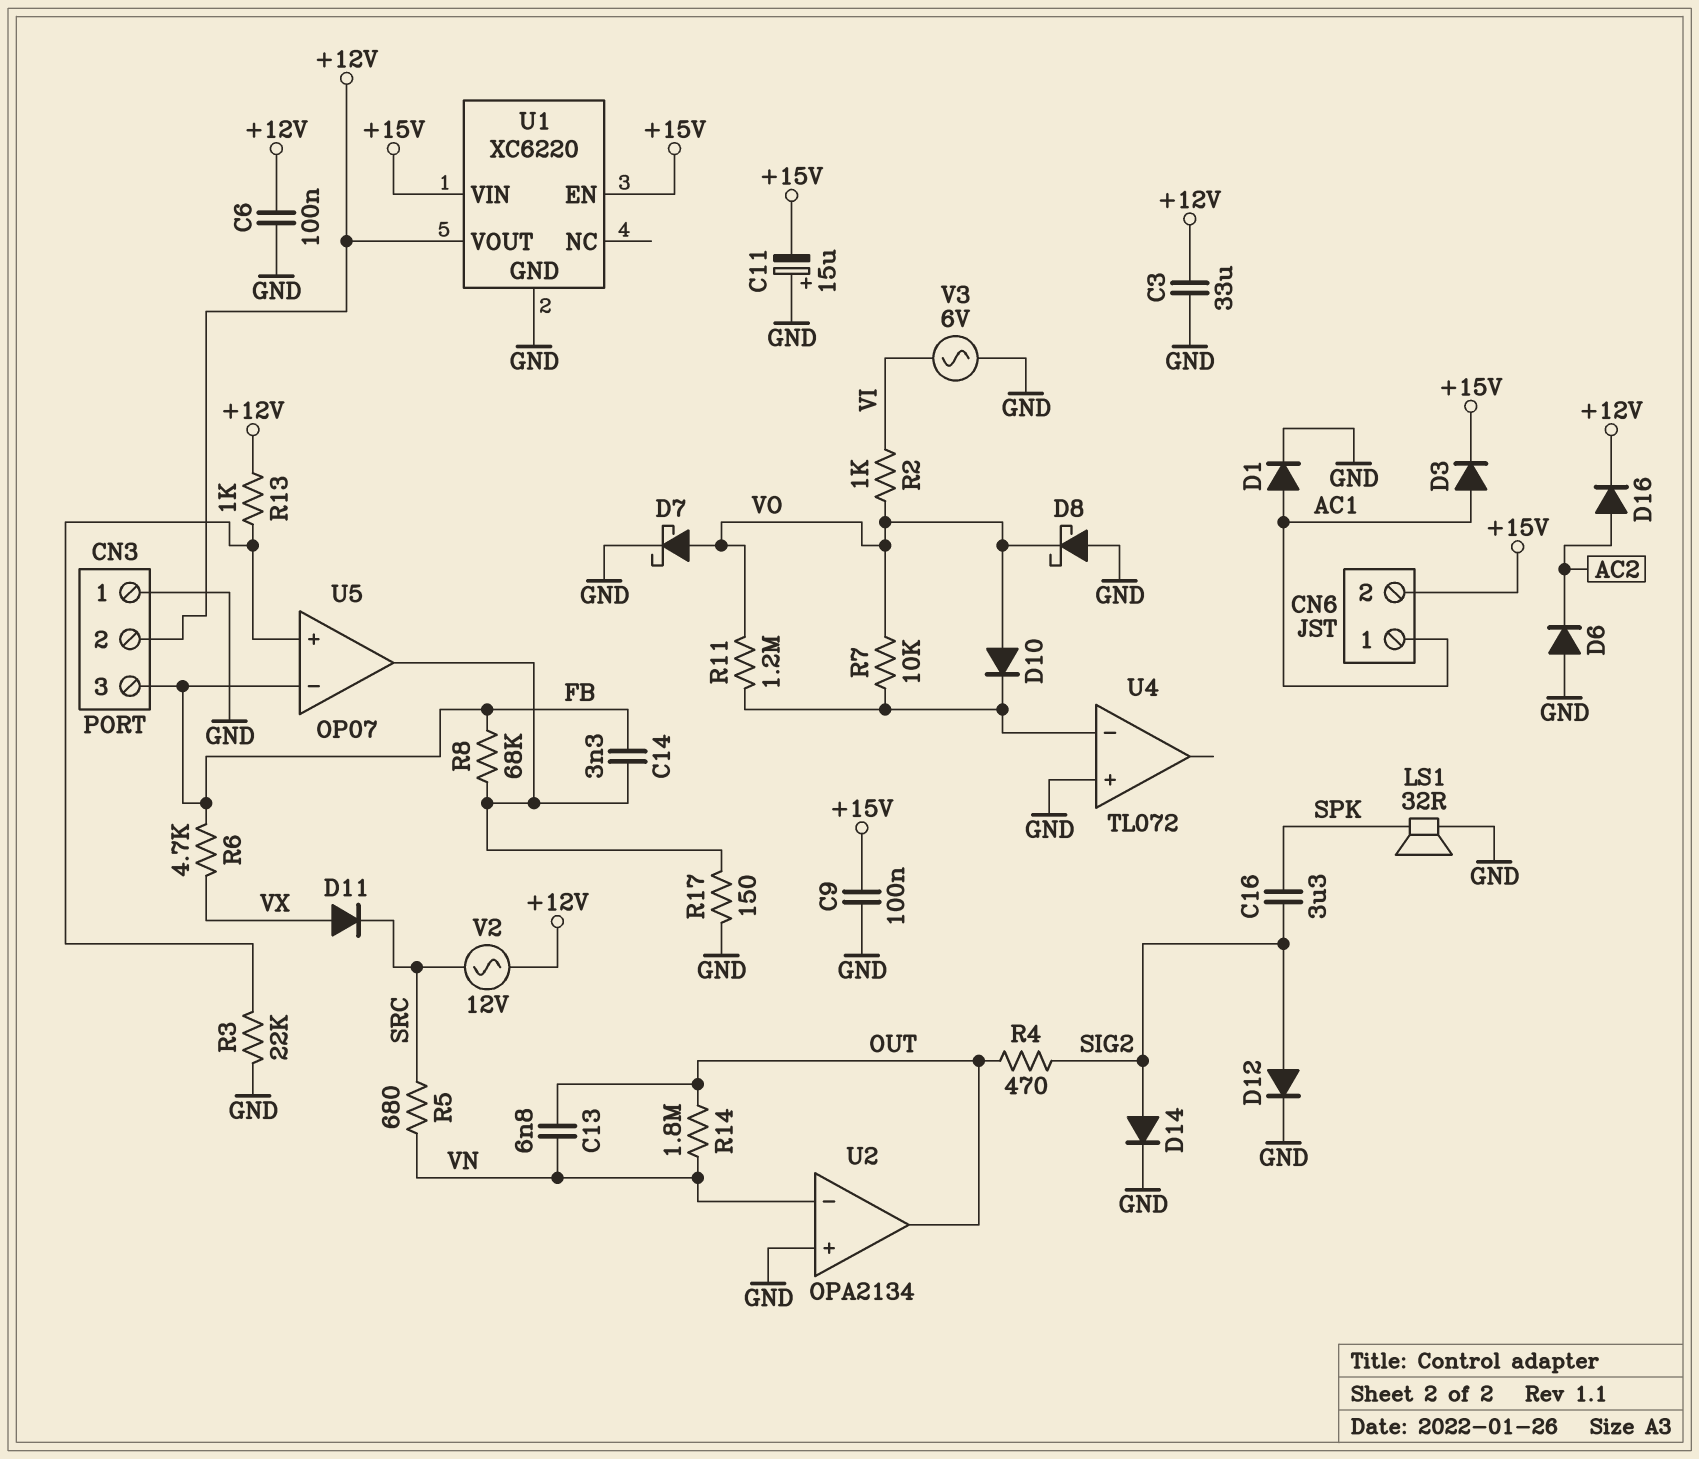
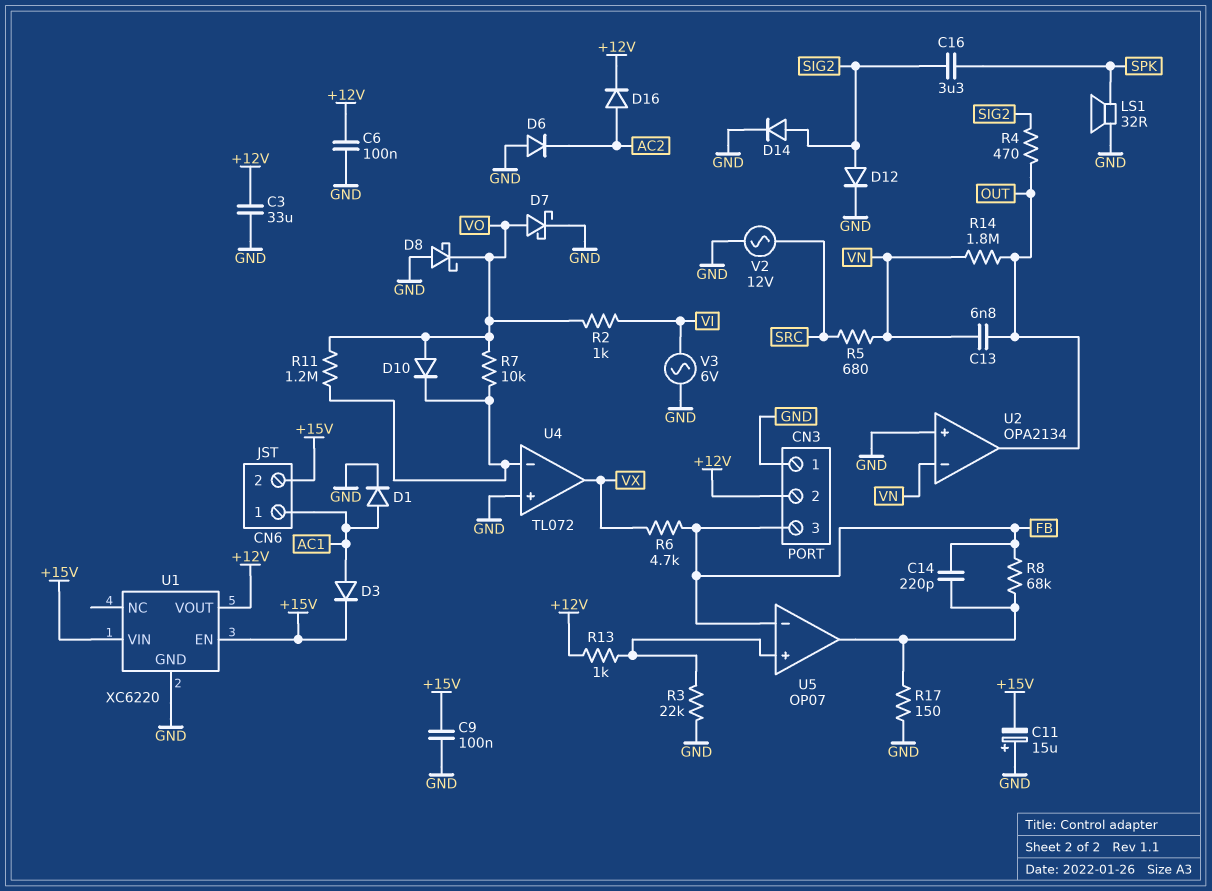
C14: 3.3nF (FB, U5/out) -> 220pF (FB, U5/out)
D11: diode (A VX, K SRC) -> none
U4 pin out: none -> VX
V2: AC 12V (+12V, SRC) -> AC 12V (GND, SRC)

